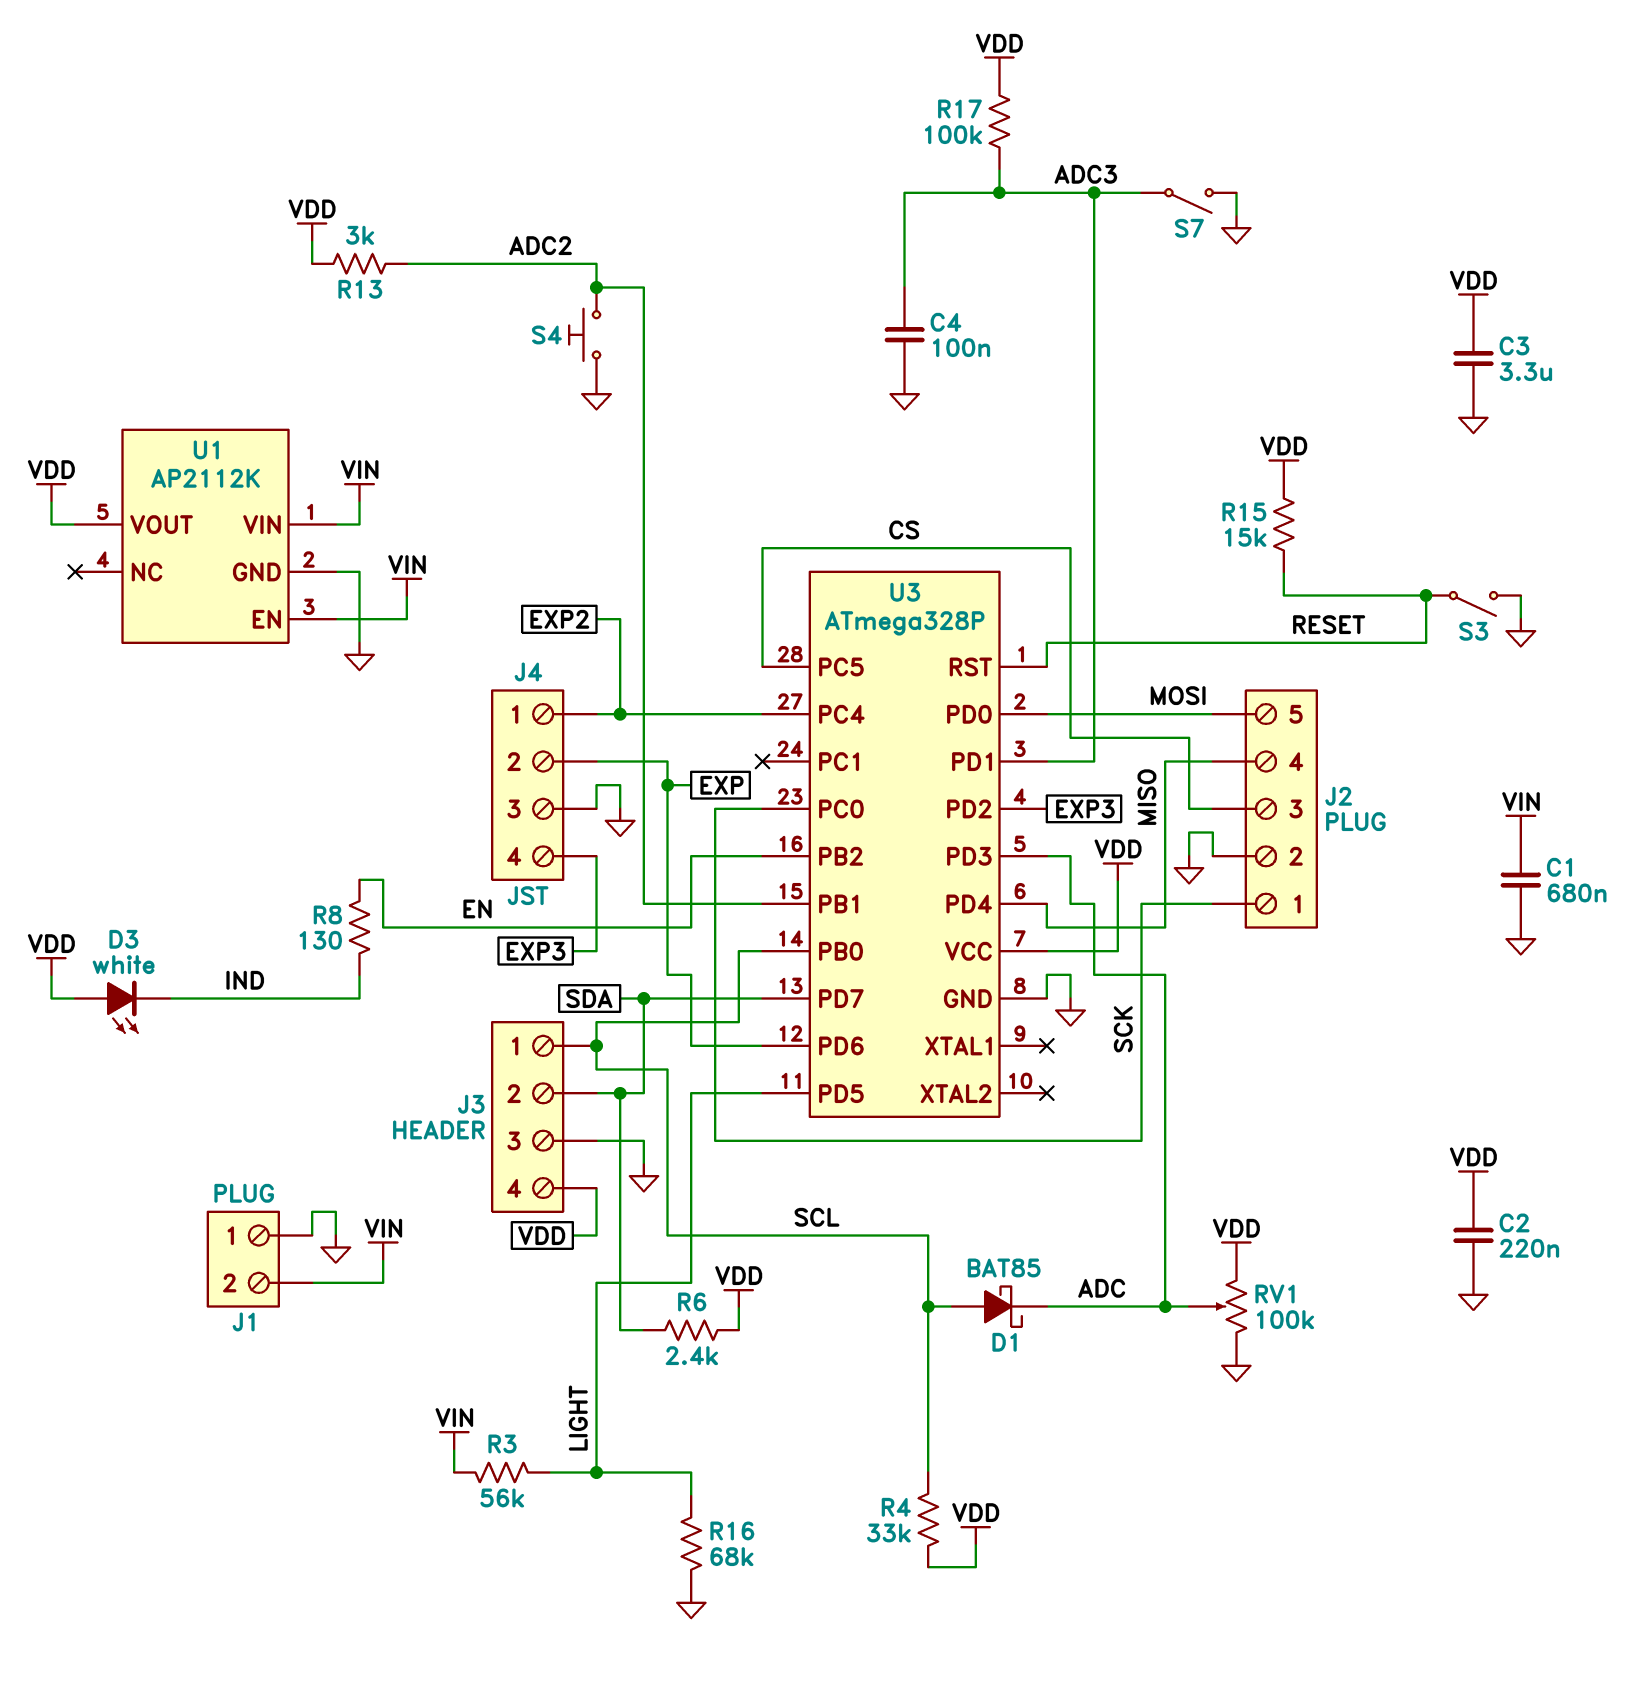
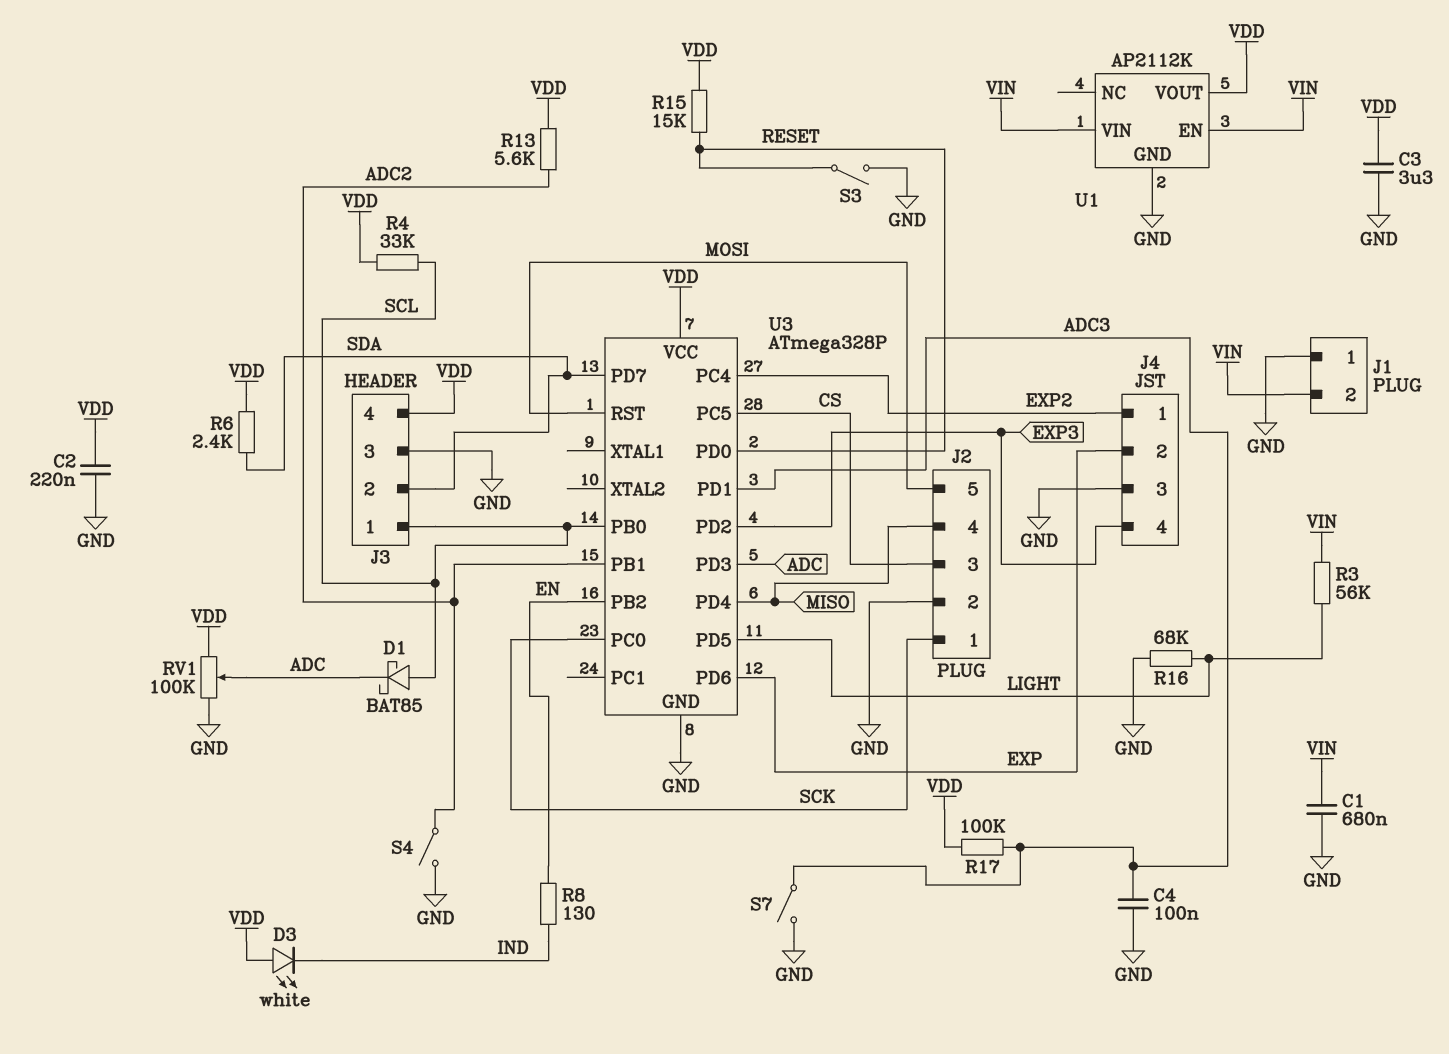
R13: 3k (ADC2, VDD) -> 5.6k (ADC2, VDD)
S4: button (ADC2, GND) -> switch (ADC2, GND)
U3 pin PD0: MOSI -> RESET
U3 pin RST: RESET -> MOSI

